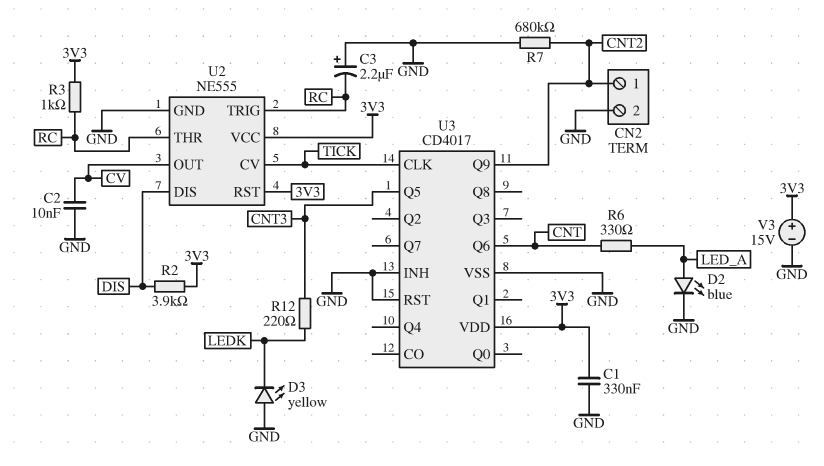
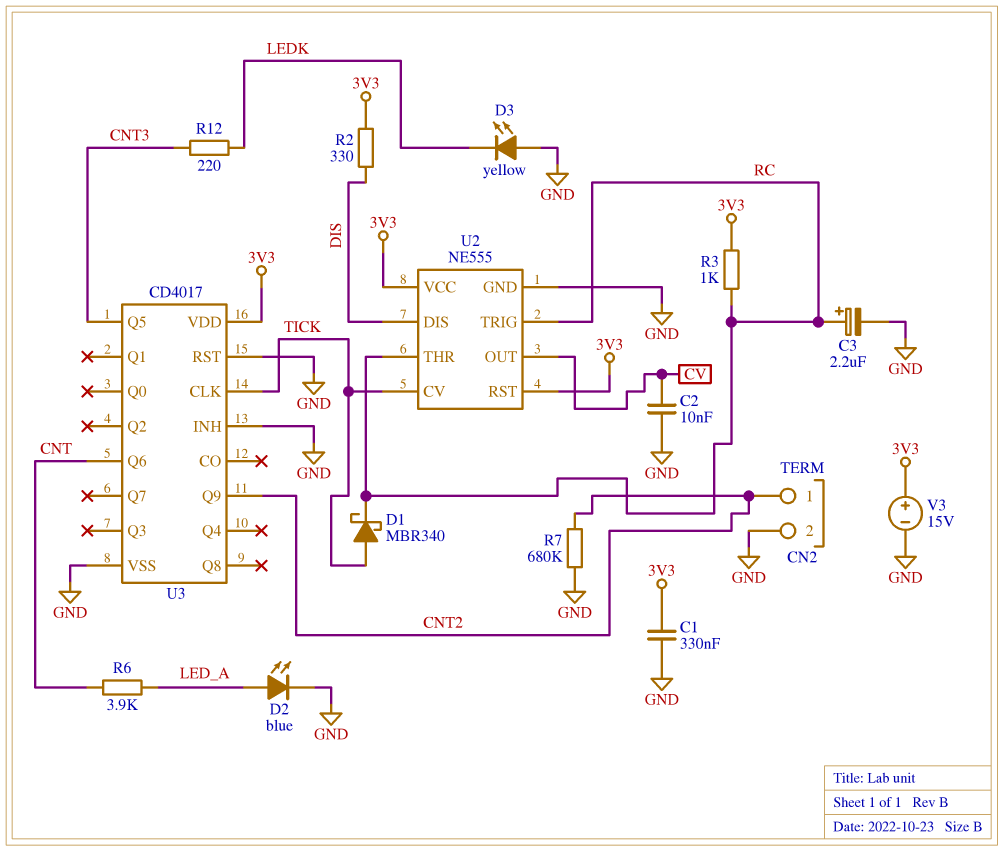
C3: 2.2uF (plus GND, minus RC) -> 2.2uF (plus RC, minus GND)
D1: none -> schottky MBR340 (A TICK, K RC)
R2: 3.9k (3V3, DIS) -> 330 (3V3, DIS)
R6: 330 (CNT, LED_A) -> 3.9k (CNT, LED_A)

